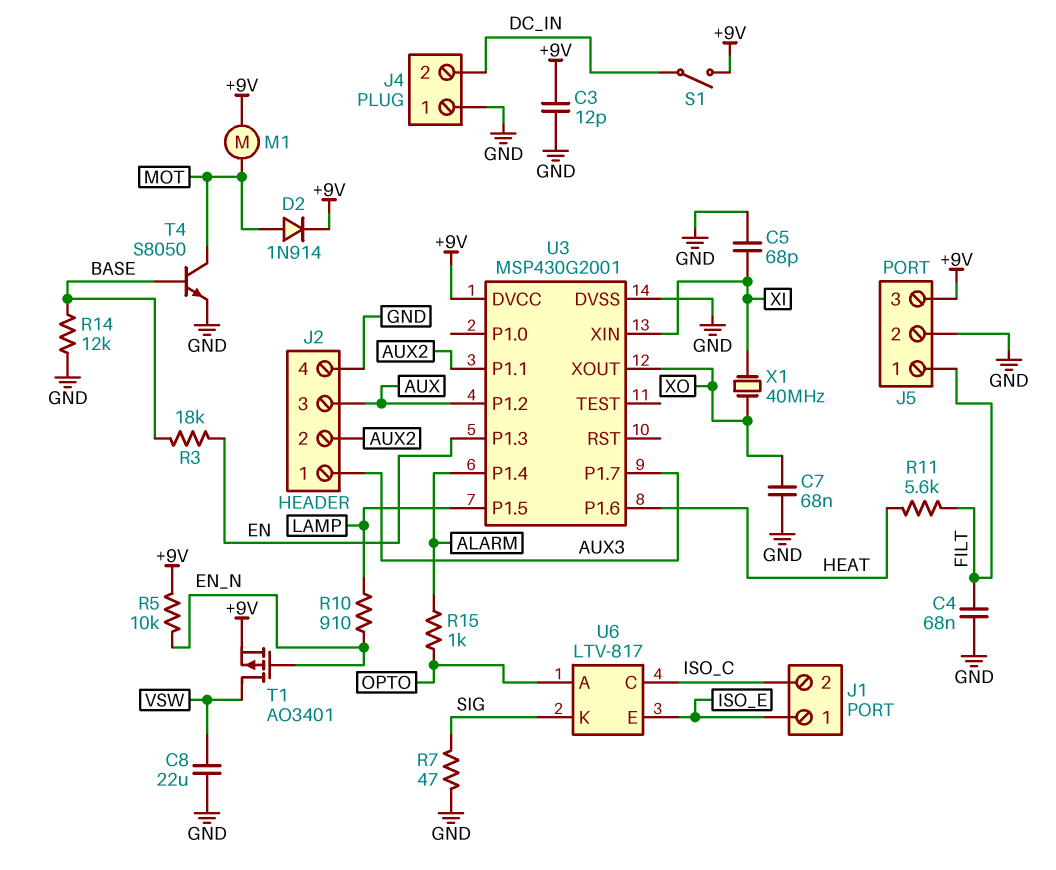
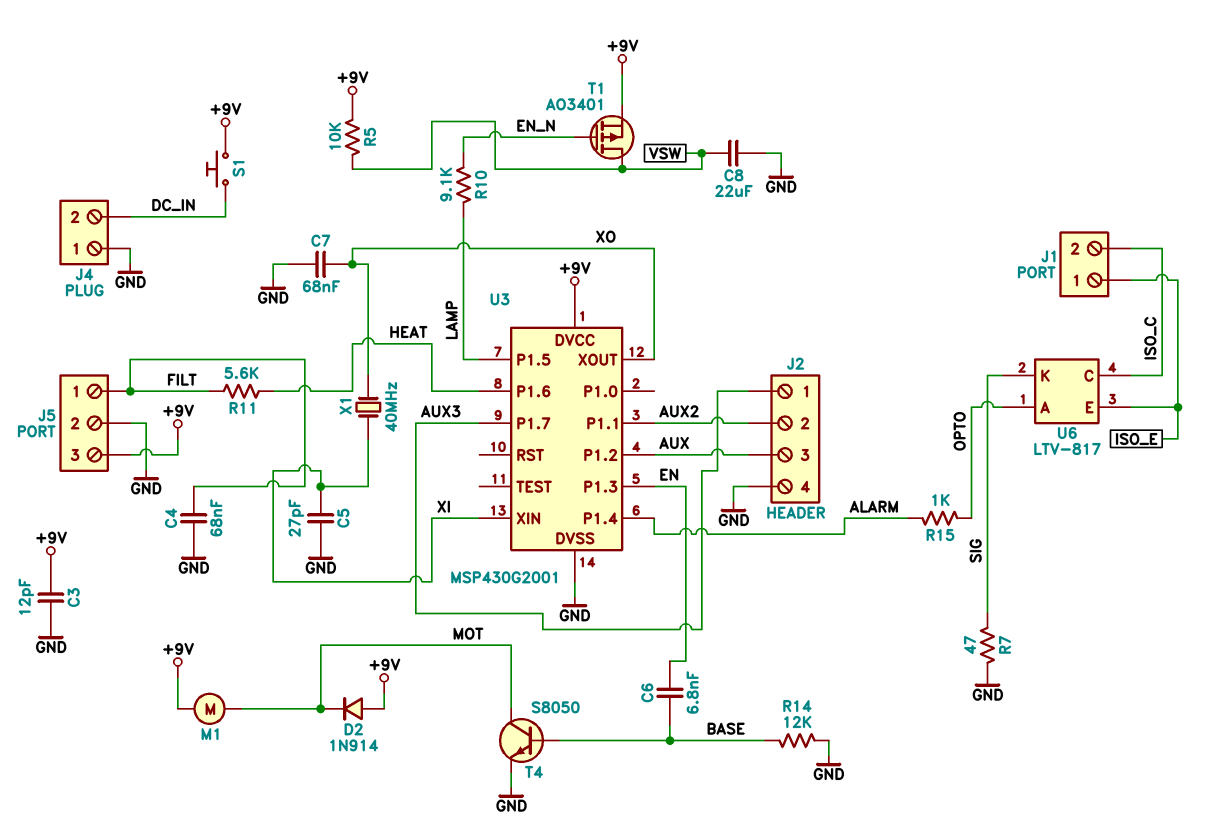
C5: 68pF (GND, XI) -> 27pF (GND, XI)
C6: none -> 6.8nF (BASE, EN)
D2: diode 1N914 (A MOT, K +9V) -> diode 1N914 (A +9V, K MOT)
R3: 18k (BASE, EN) -> none
R5: 10k (+9V, EN_N) -> 10k (+9V, VSW)
R10: 910 (EN_N, LAMP) -> 9.1k (EN_N, LAMP)
S1: switch (+9V, DC_IN) -> button (+9V, DC_IN)

